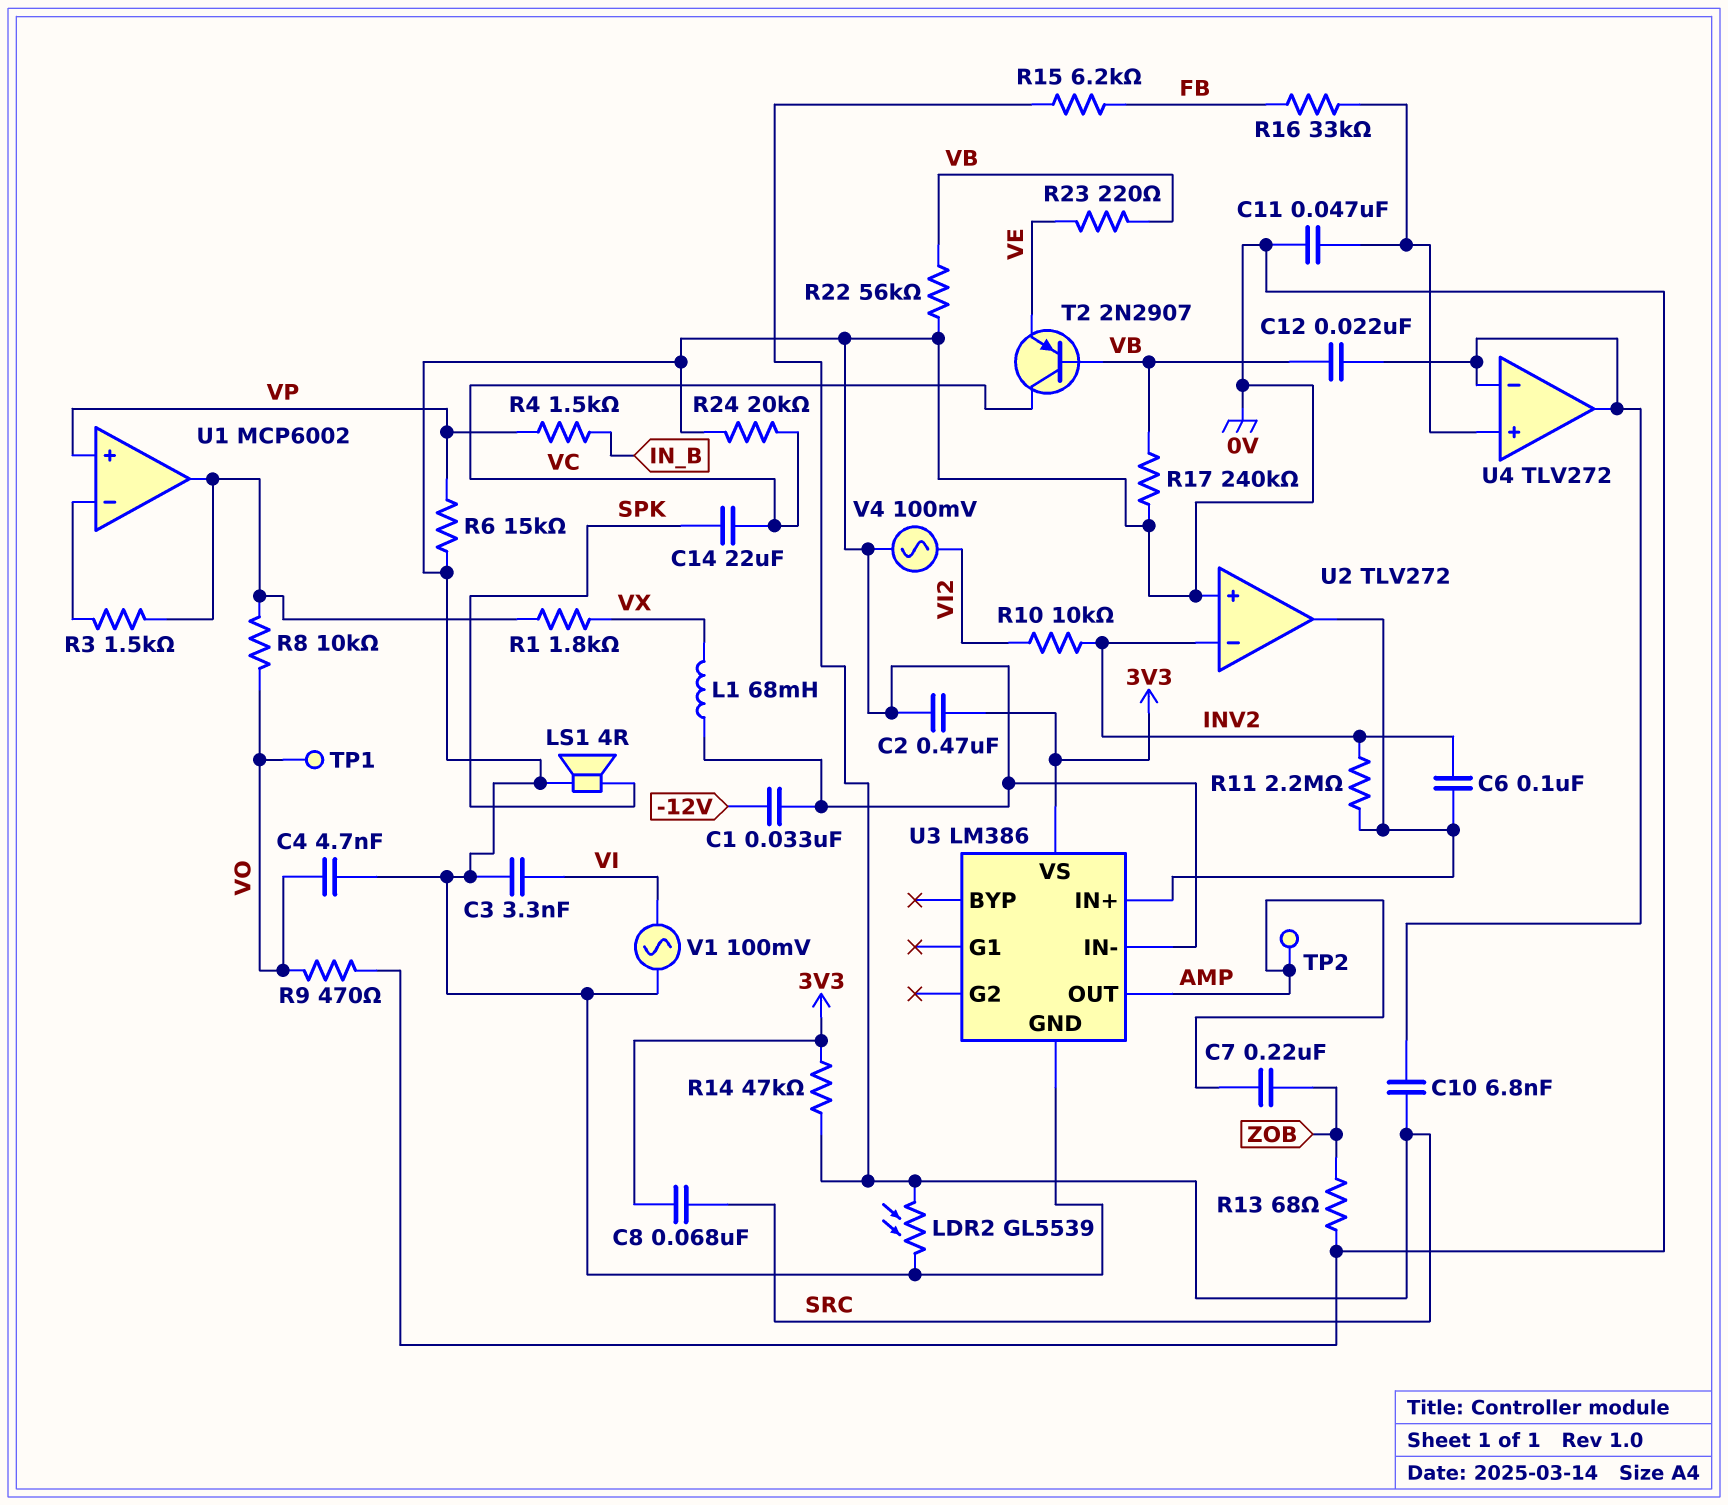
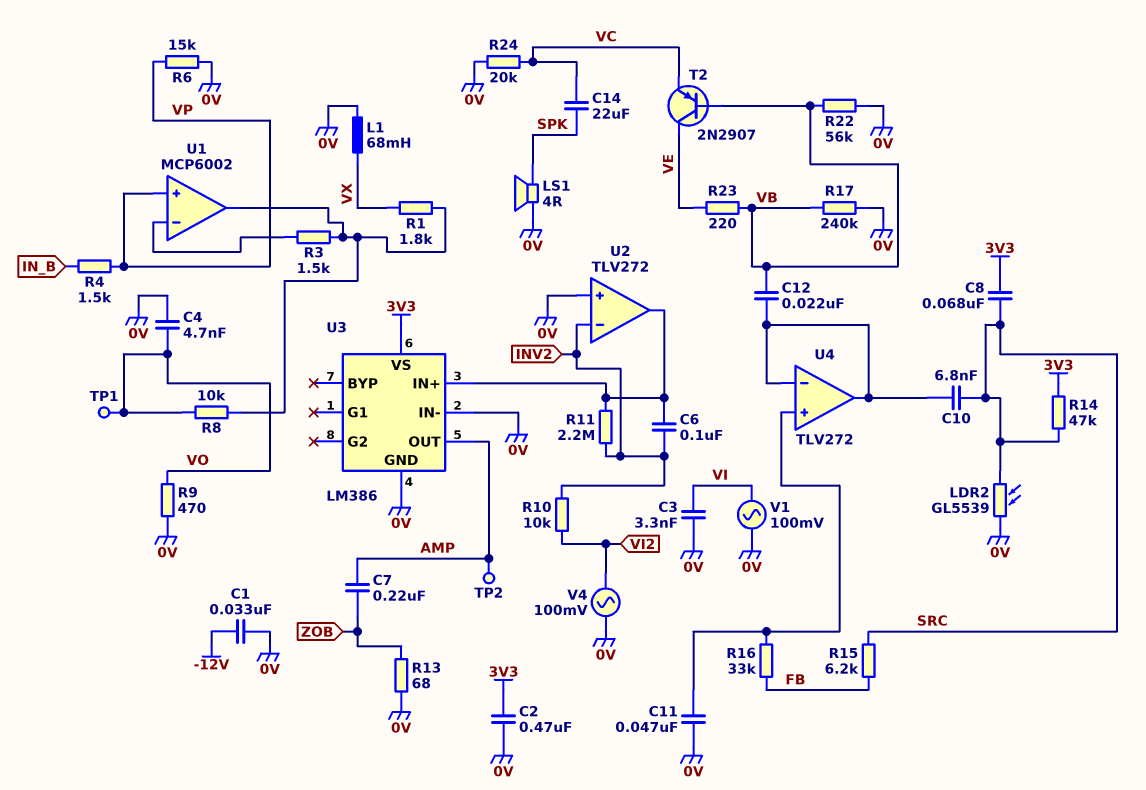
T2: PNP 2N2907 (B VB, C VC, E VE) -> PNP 2N2907 (B VB, C VE, E VC)

